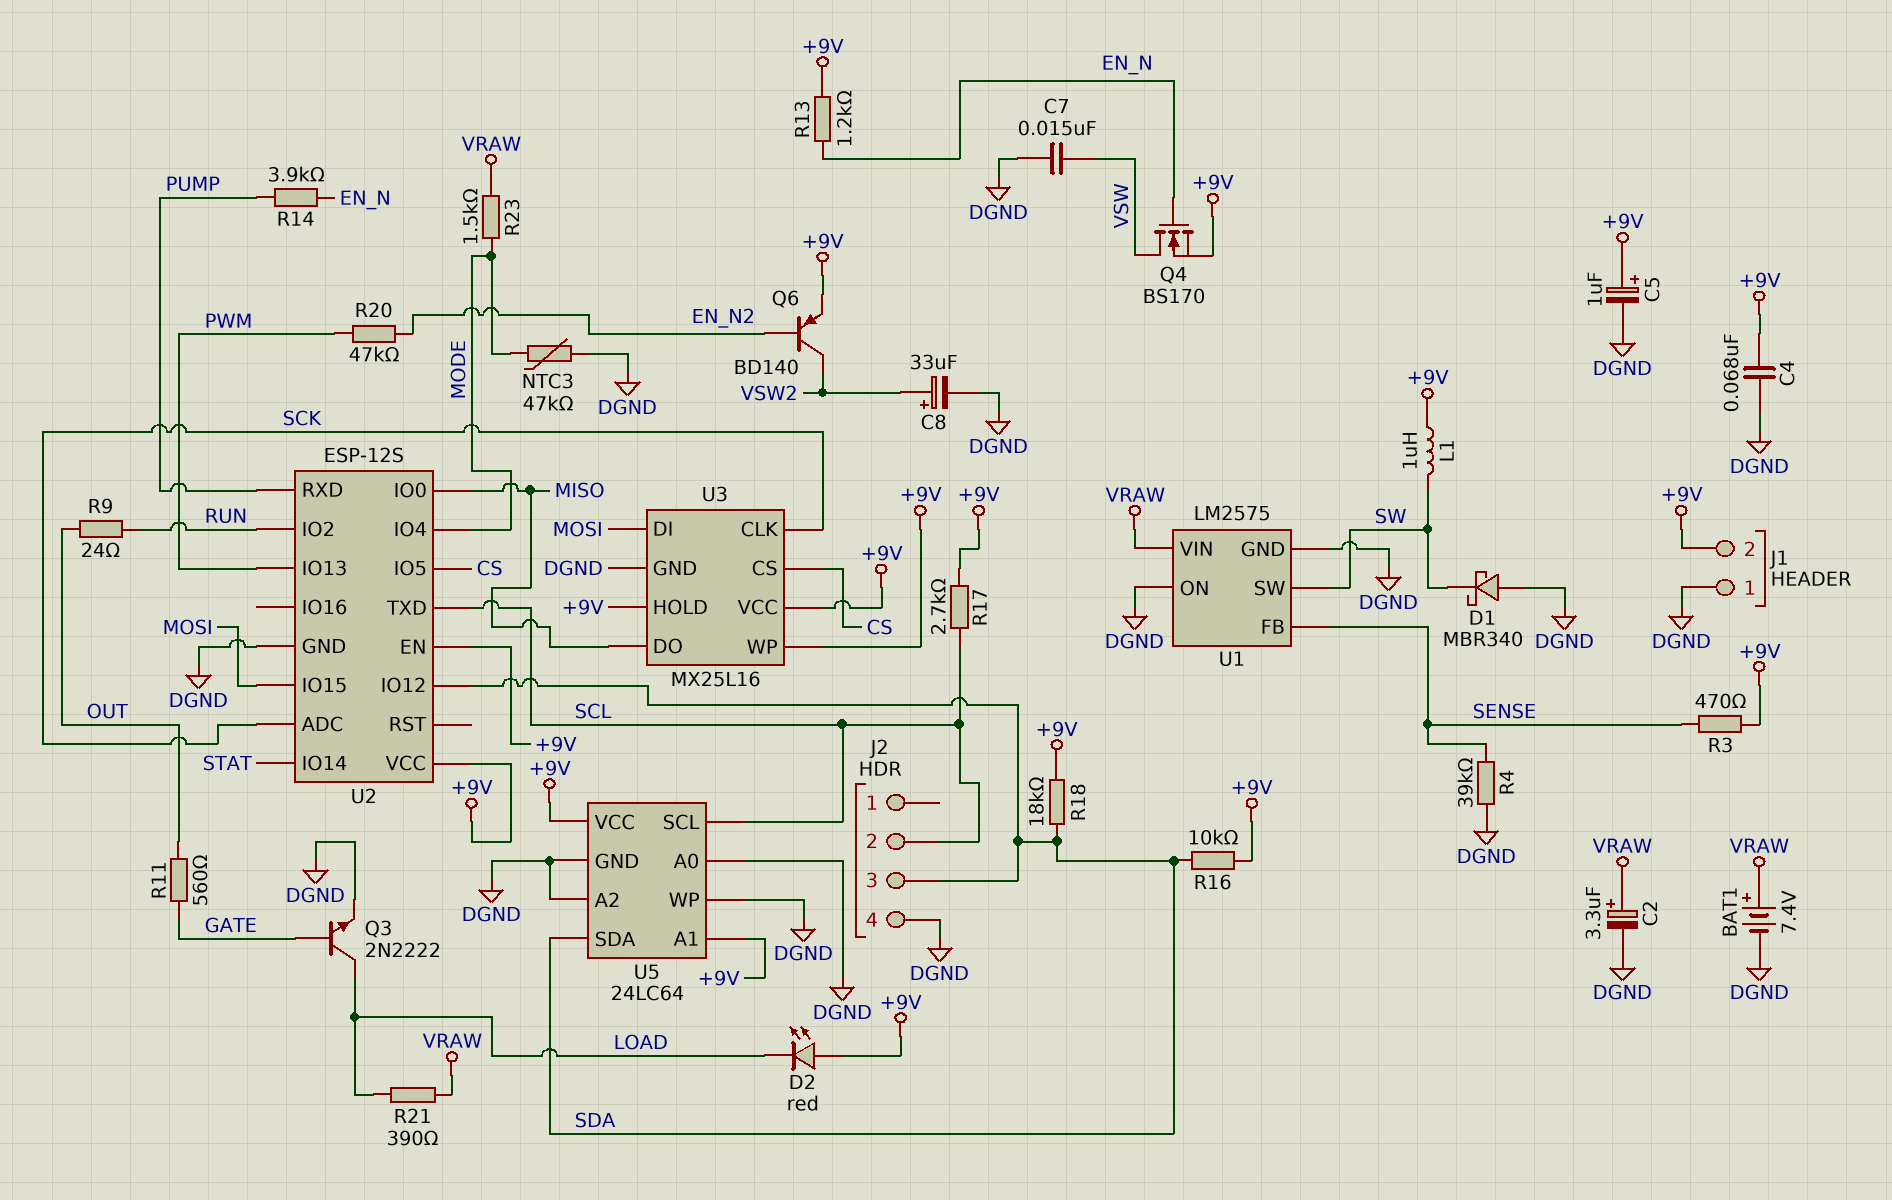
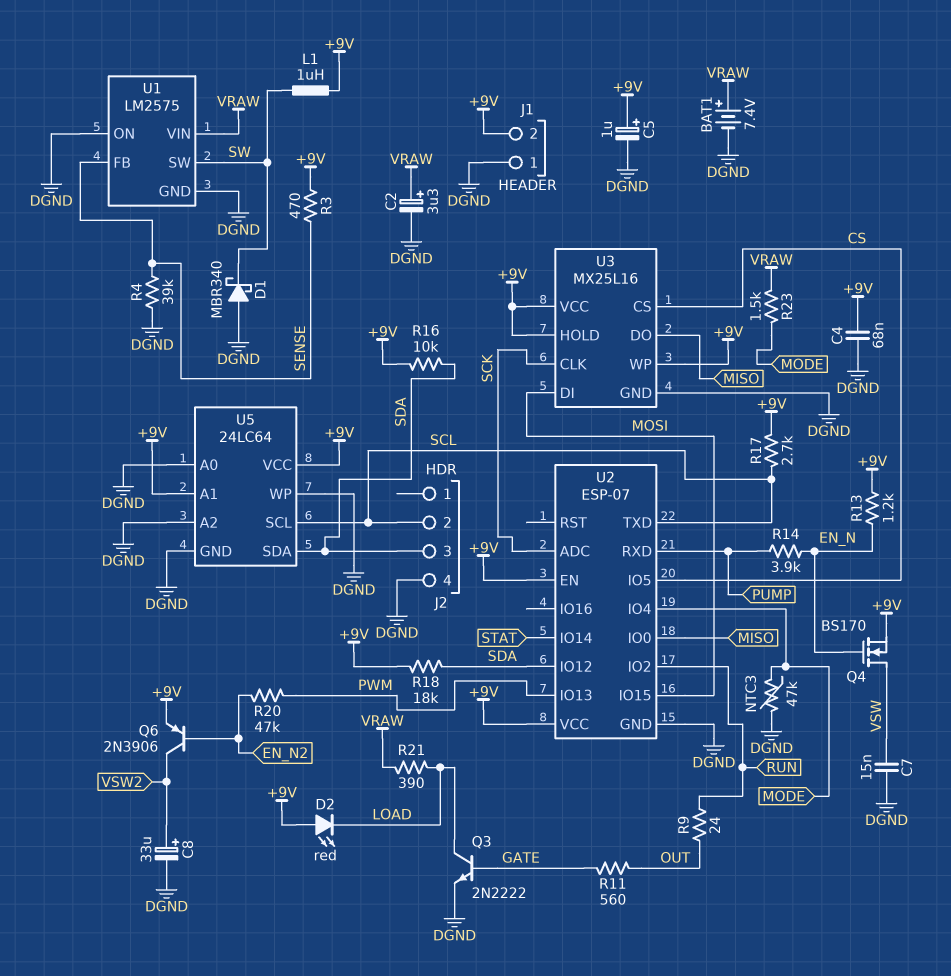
Q6: PNP BD140 (B EN_N2, C VSW2, E +9V) -> PNP 2N3906 (B EN_N2, C VSW2, E +9V)
U2: ESP-12S -> ESP-07

